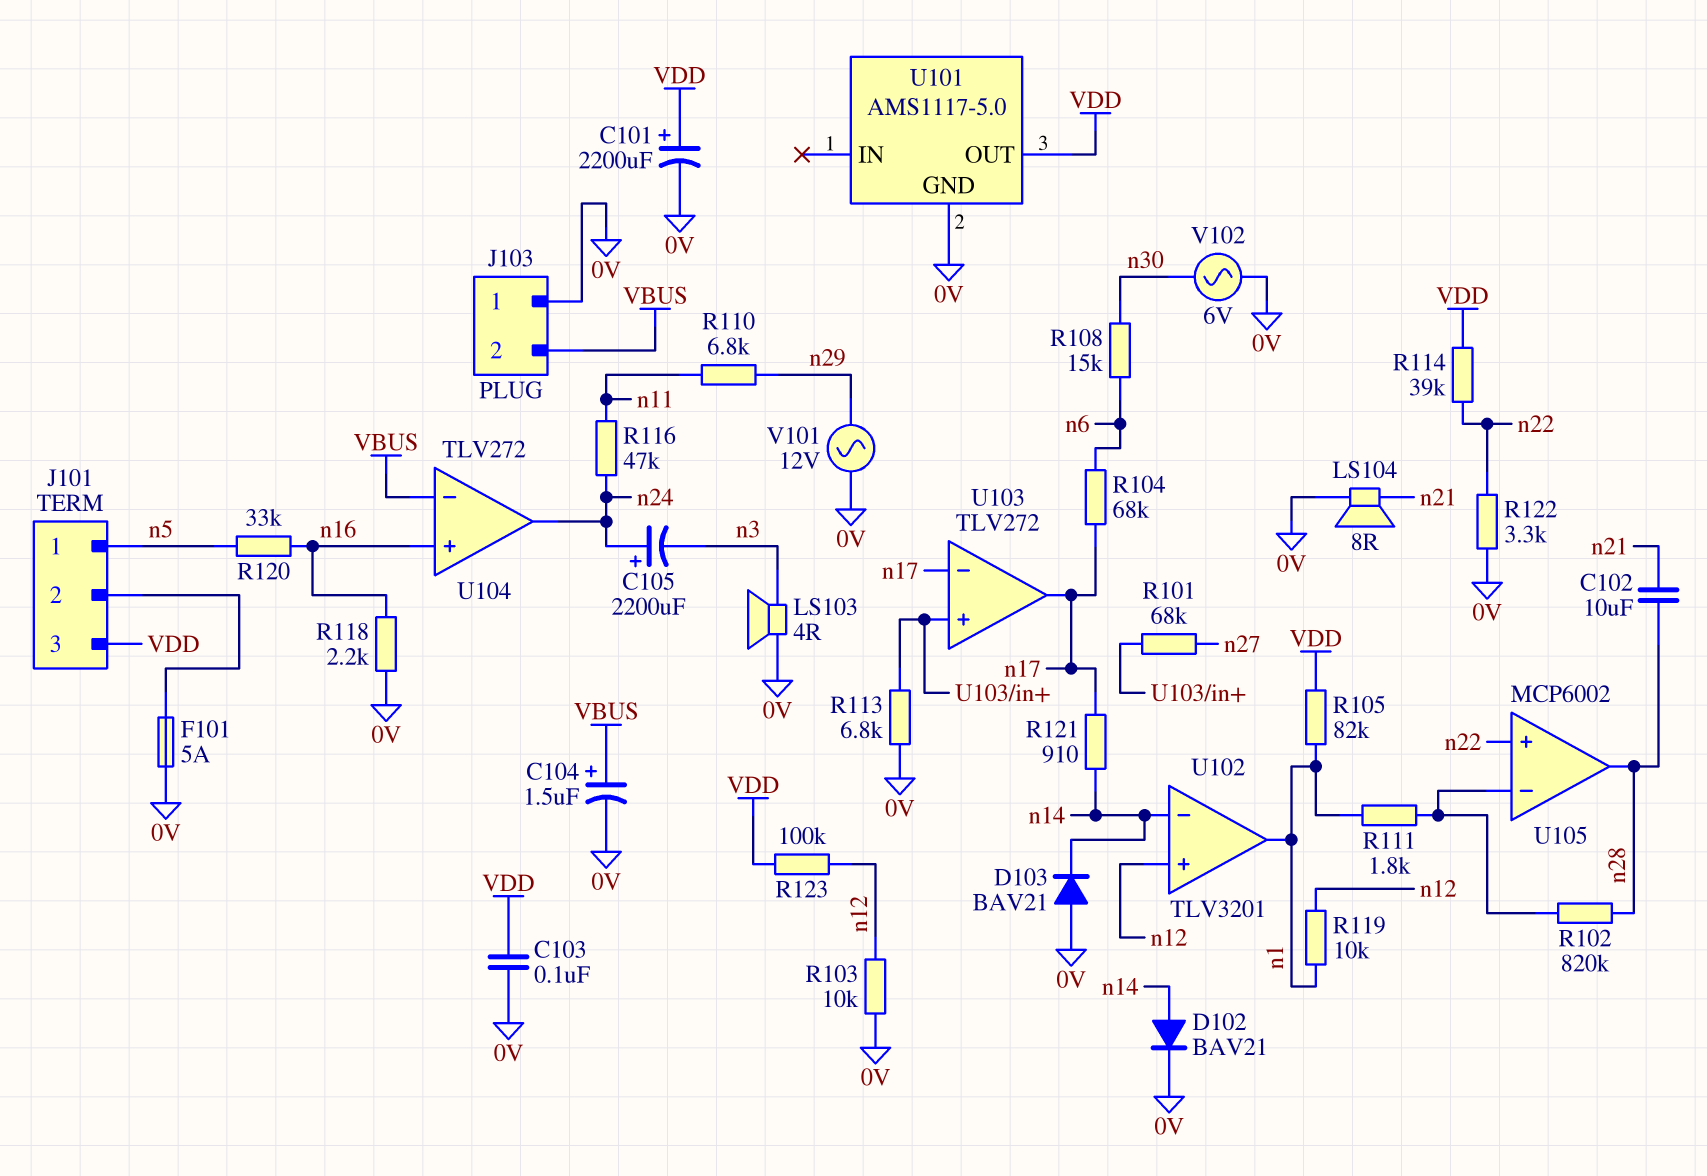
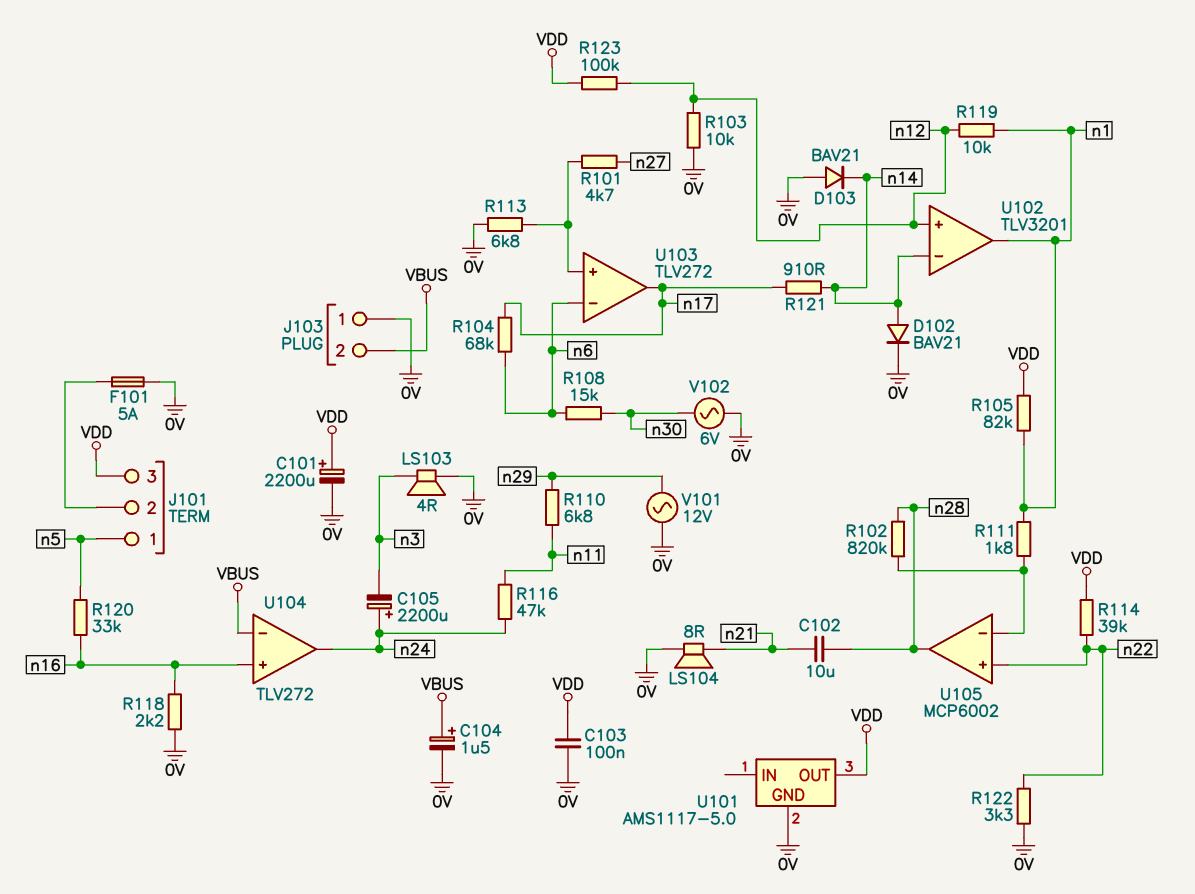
R101: 68k (U103/in+, n27) -> 4.7k (U103/in+, n27)
U103 pin in-: n17 -> n6

